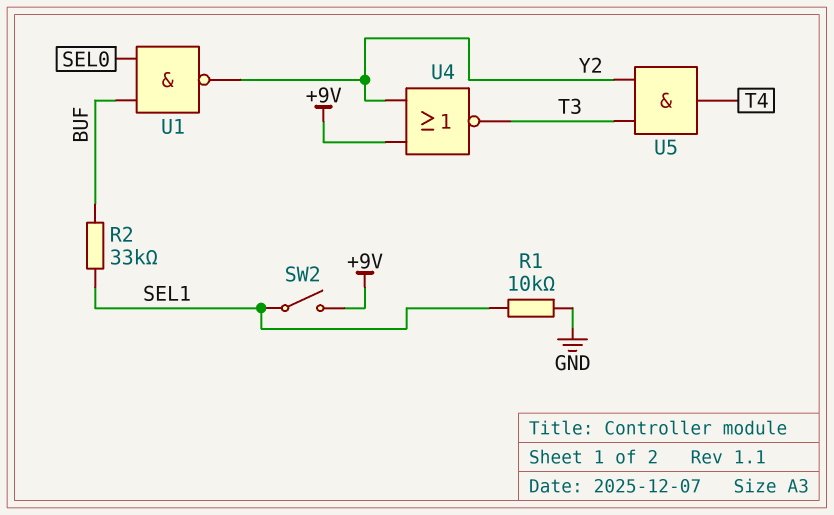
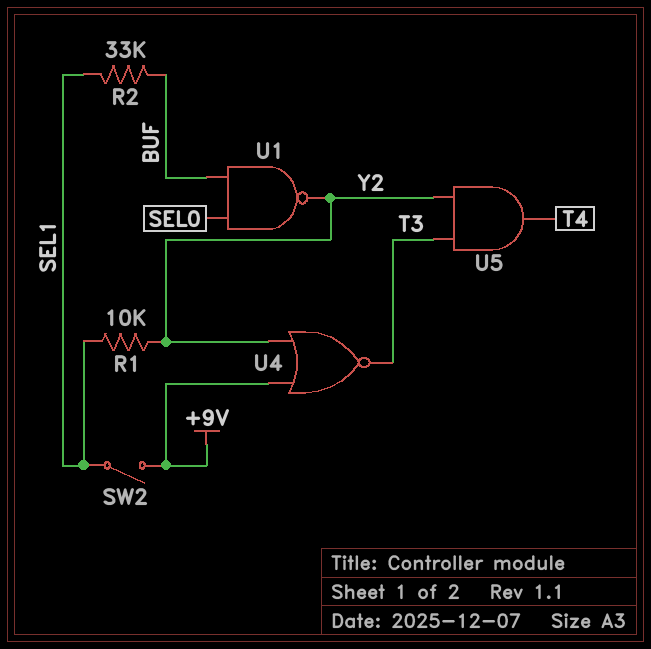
R1: 10k (GND, SEL1) -> 10k (SEL1, Y2)

